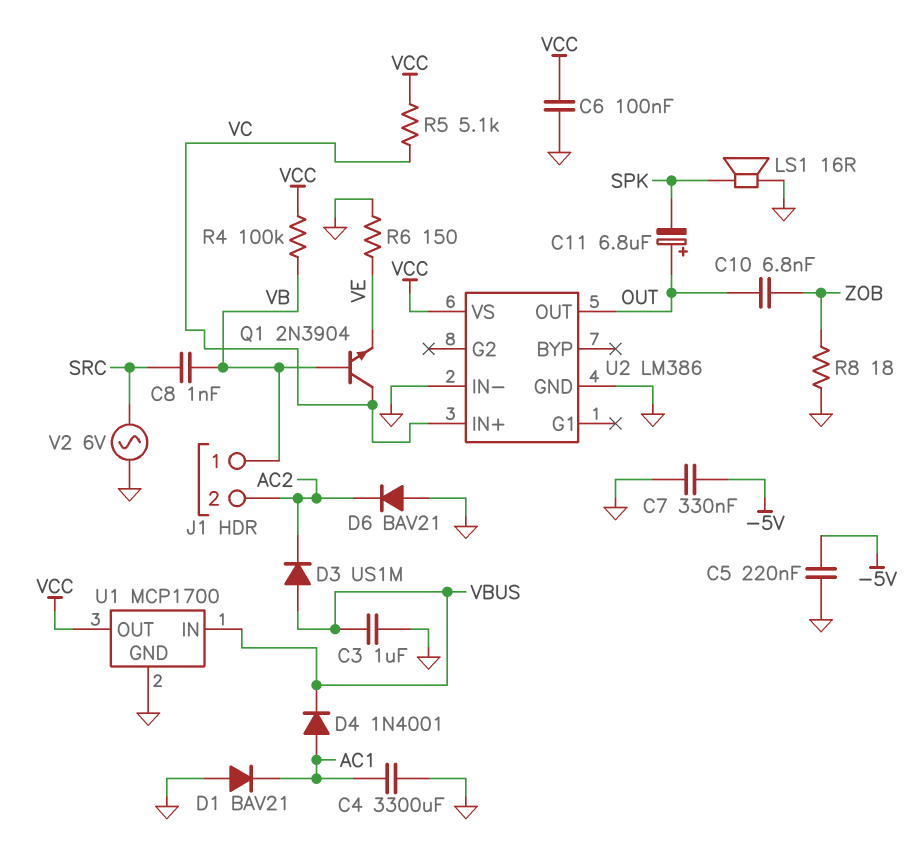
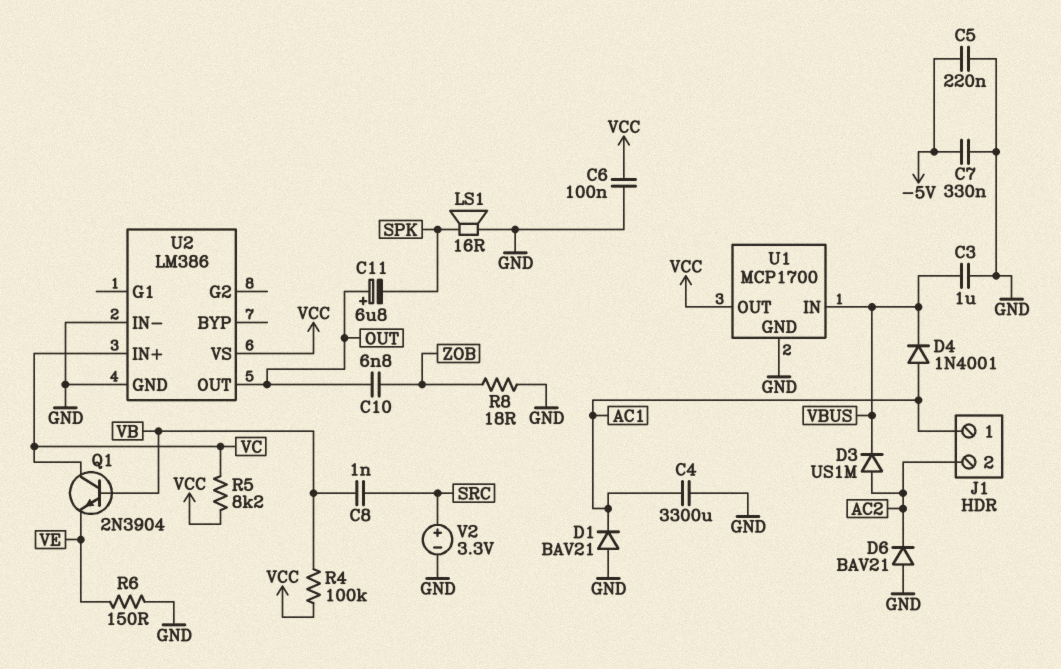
D3: diode US1M (A VBUS, K AC2) -> diode US1M (A AC2, K VBUS)
J1 pin 1: VB -> AC1
R5: 5.1k (VC, VCC) -> 8.2k (VC, VCC)
V2: AC 6V (GND, SRC) -> 3.3V (plus SRC, minus GND)

